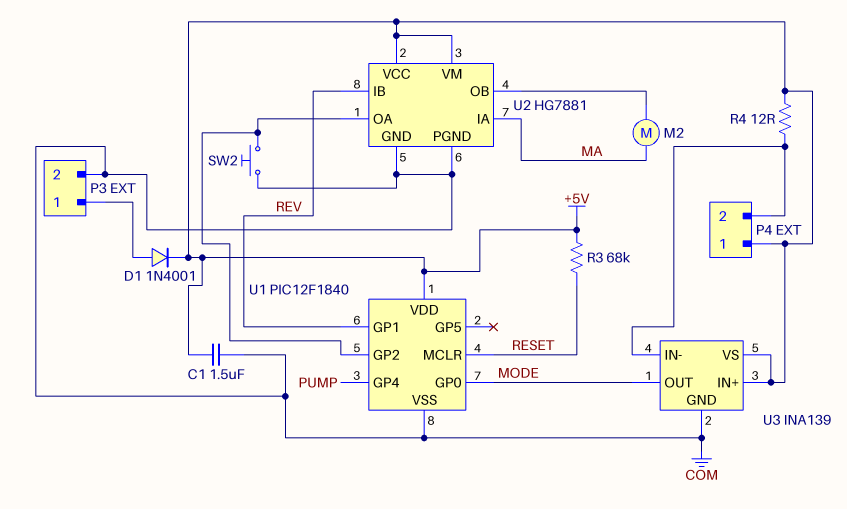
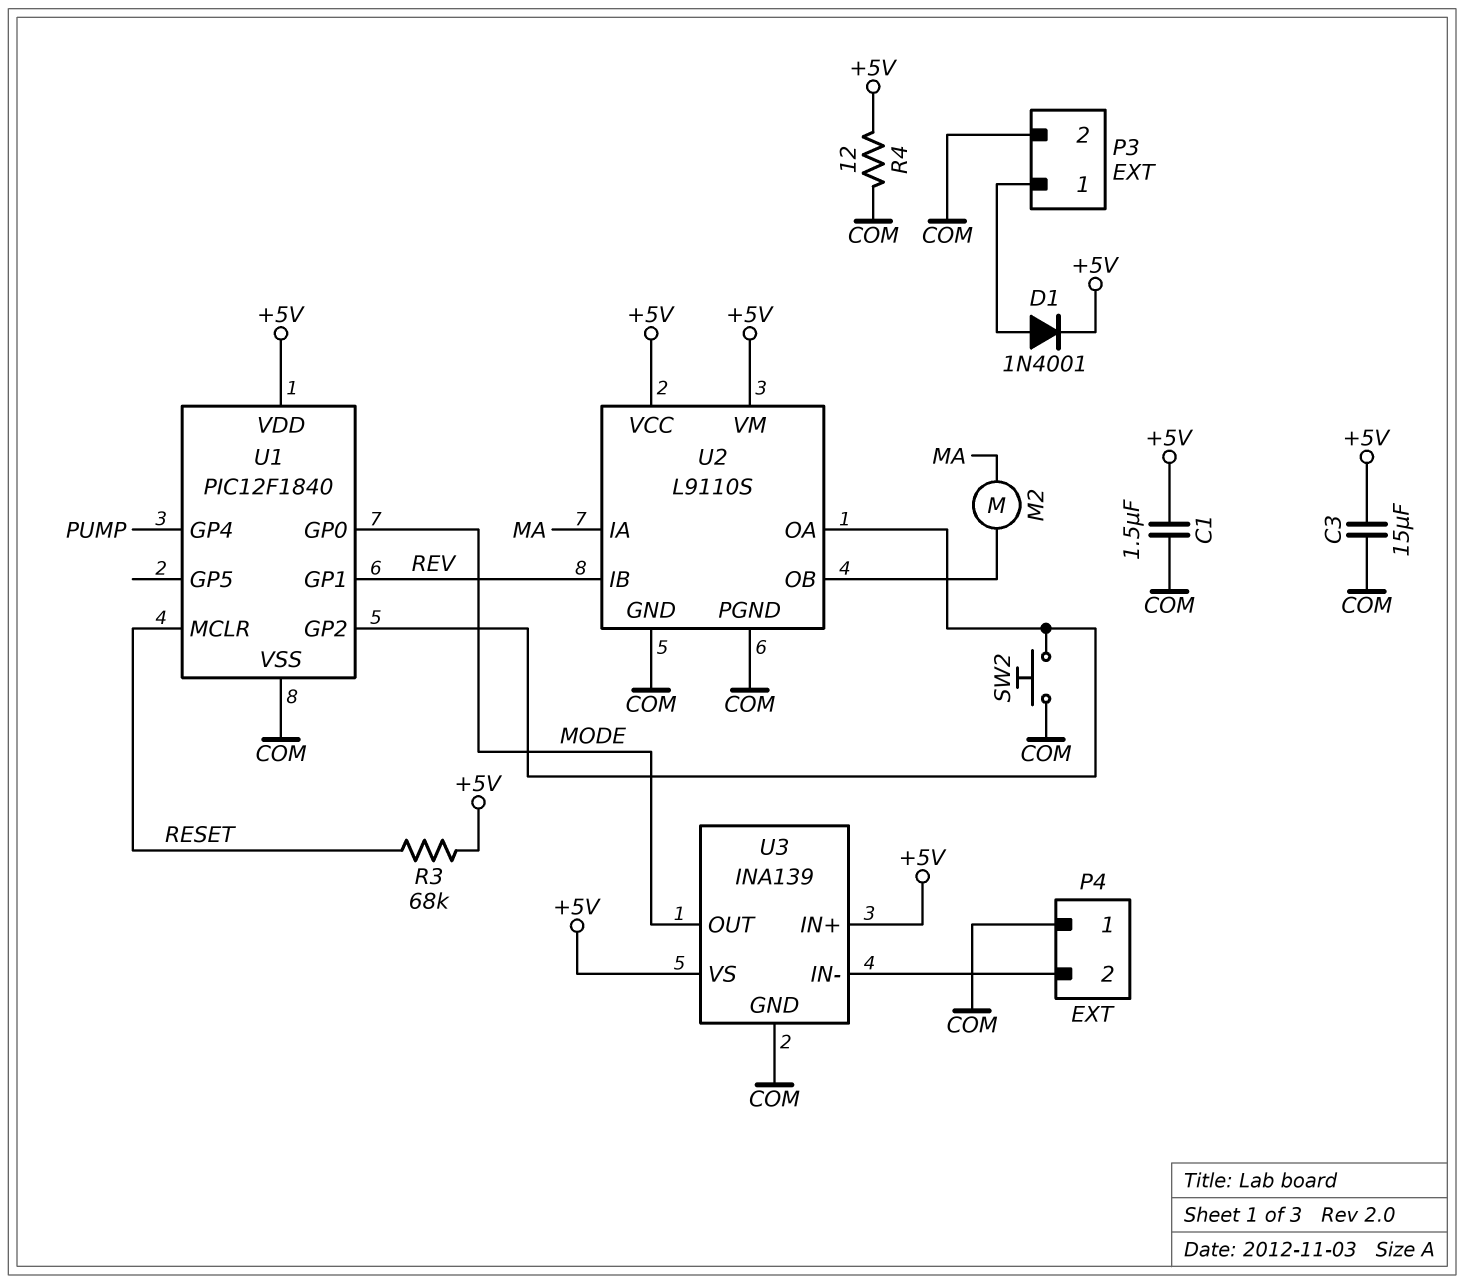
C3: none -> 15uF (+5V, COM)
P4 pin 1: +5V -> COM
R4: 12 (+5V, P4/2) -> 12 (+5V, COM)
U2: HG7881 -> L9110S

